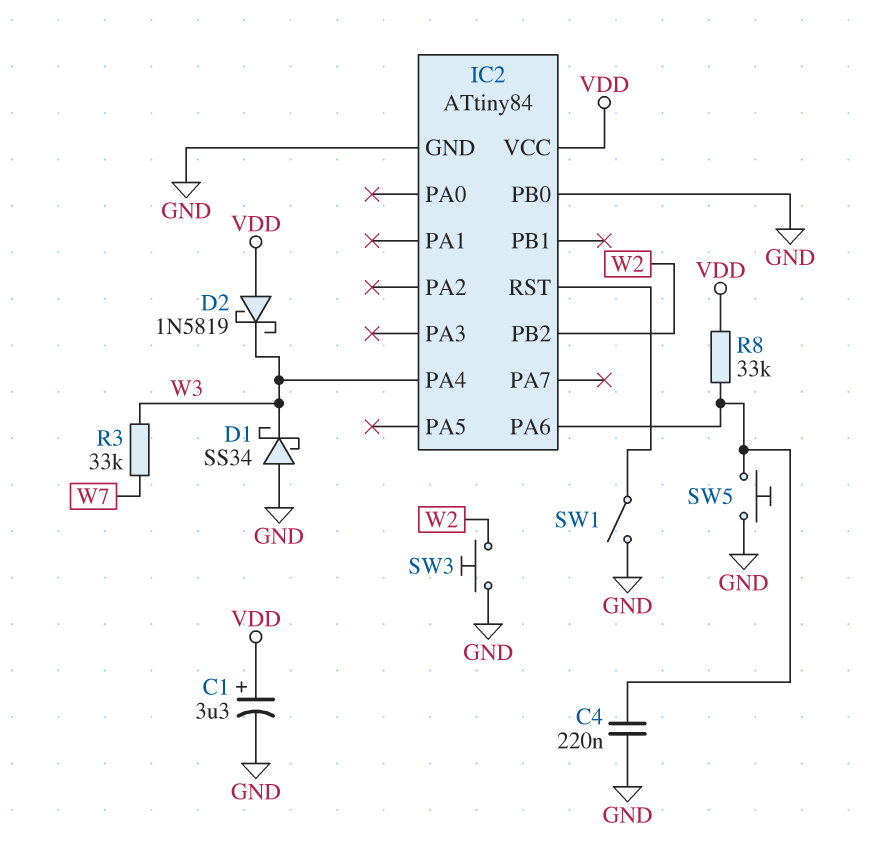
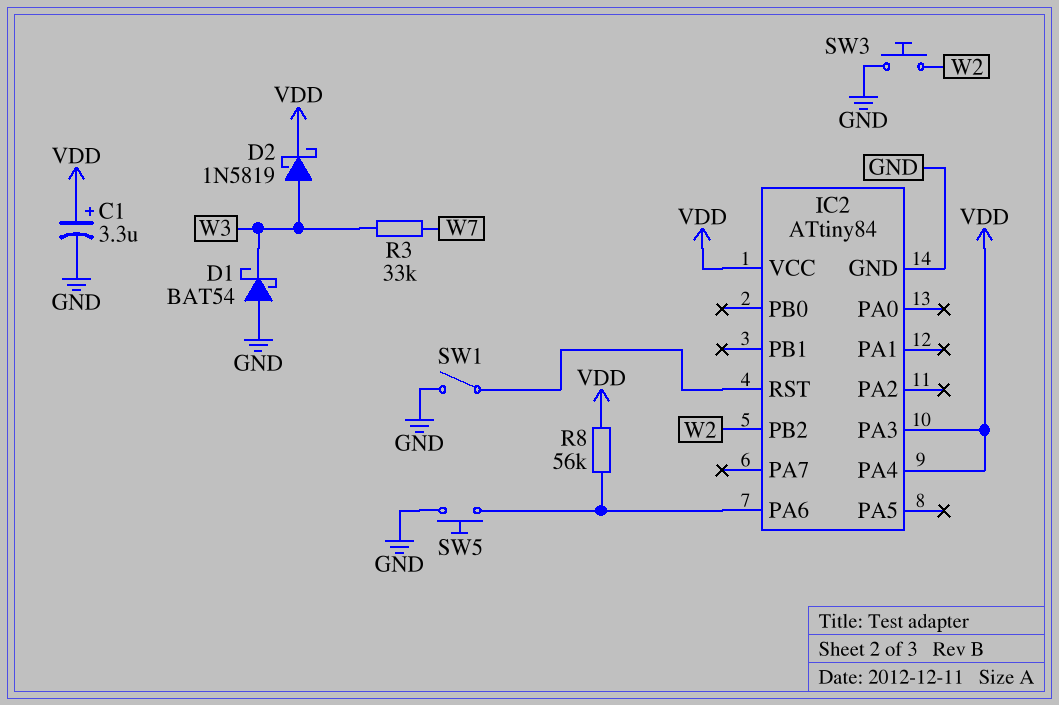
C4: 220nF (GND, IC2/PA6) -> none
D1: schottky SS34 (A GND, K W3) -> schottky BAT54 (A GND, K W3)
D2: schottky 1N5819 (A VDD, K W3) -> schottky 1N5819 (A W3, K VDD)
IC2 pin PA3: none -> VDD
IC2 pin PA4: W3 -> VDD
IC2 pin PB0: GND -> none
R8: 33k (IC2/PA6, VDD) -> 56k (IC2/PA6, VDD)

